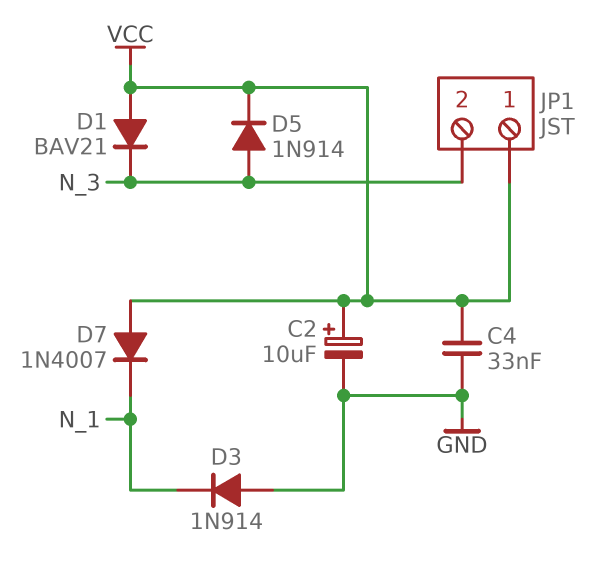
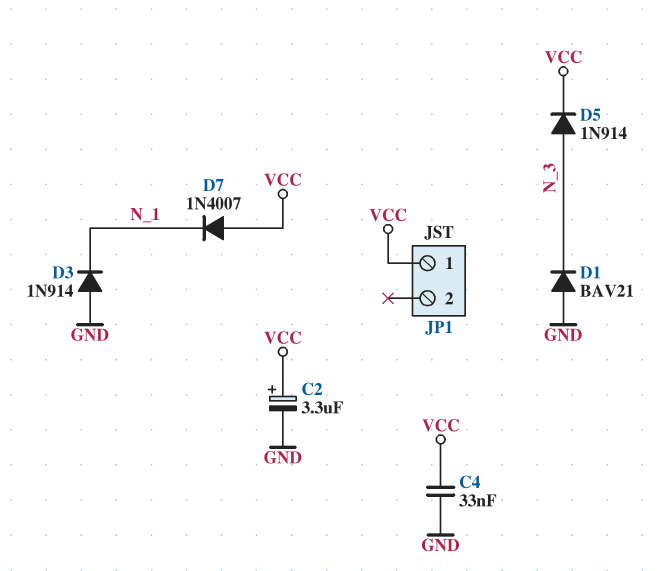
C2: 10uF (plus VCC, minus GND) -> 3.3uF (plus VCC, minus GND)
D1: diode BAV21 (A VCC, K N_3) -> diode BAV21 (A GND, K N_3)
JP1 pin 2: N_3 -> none

